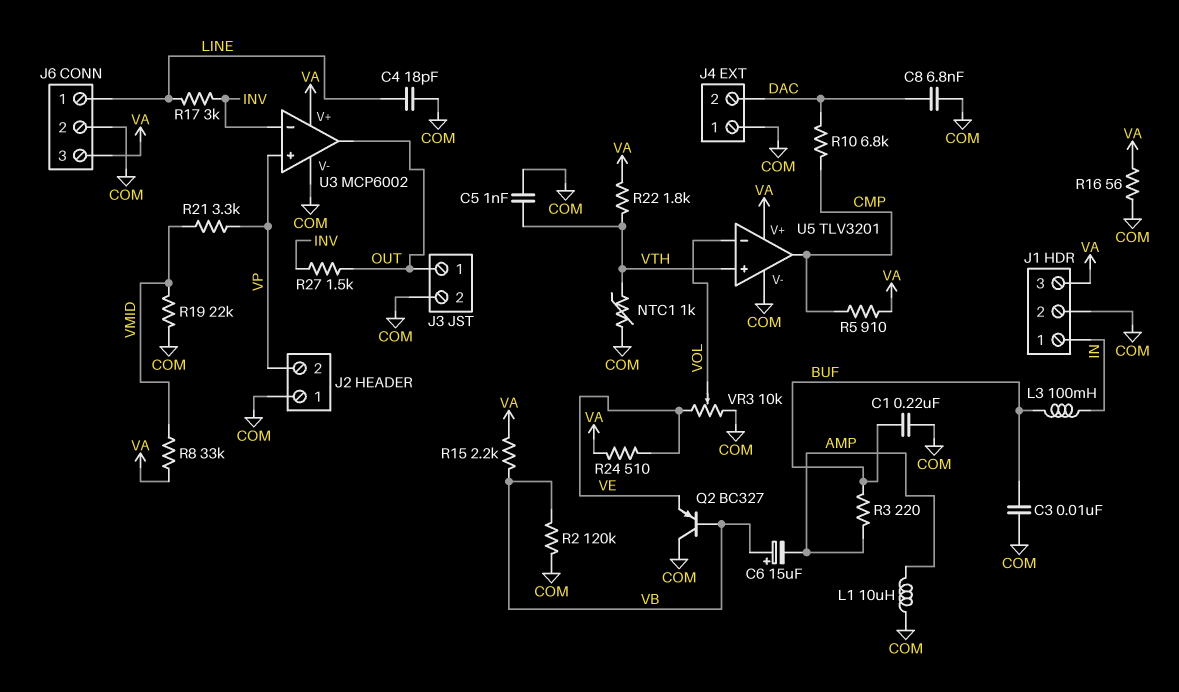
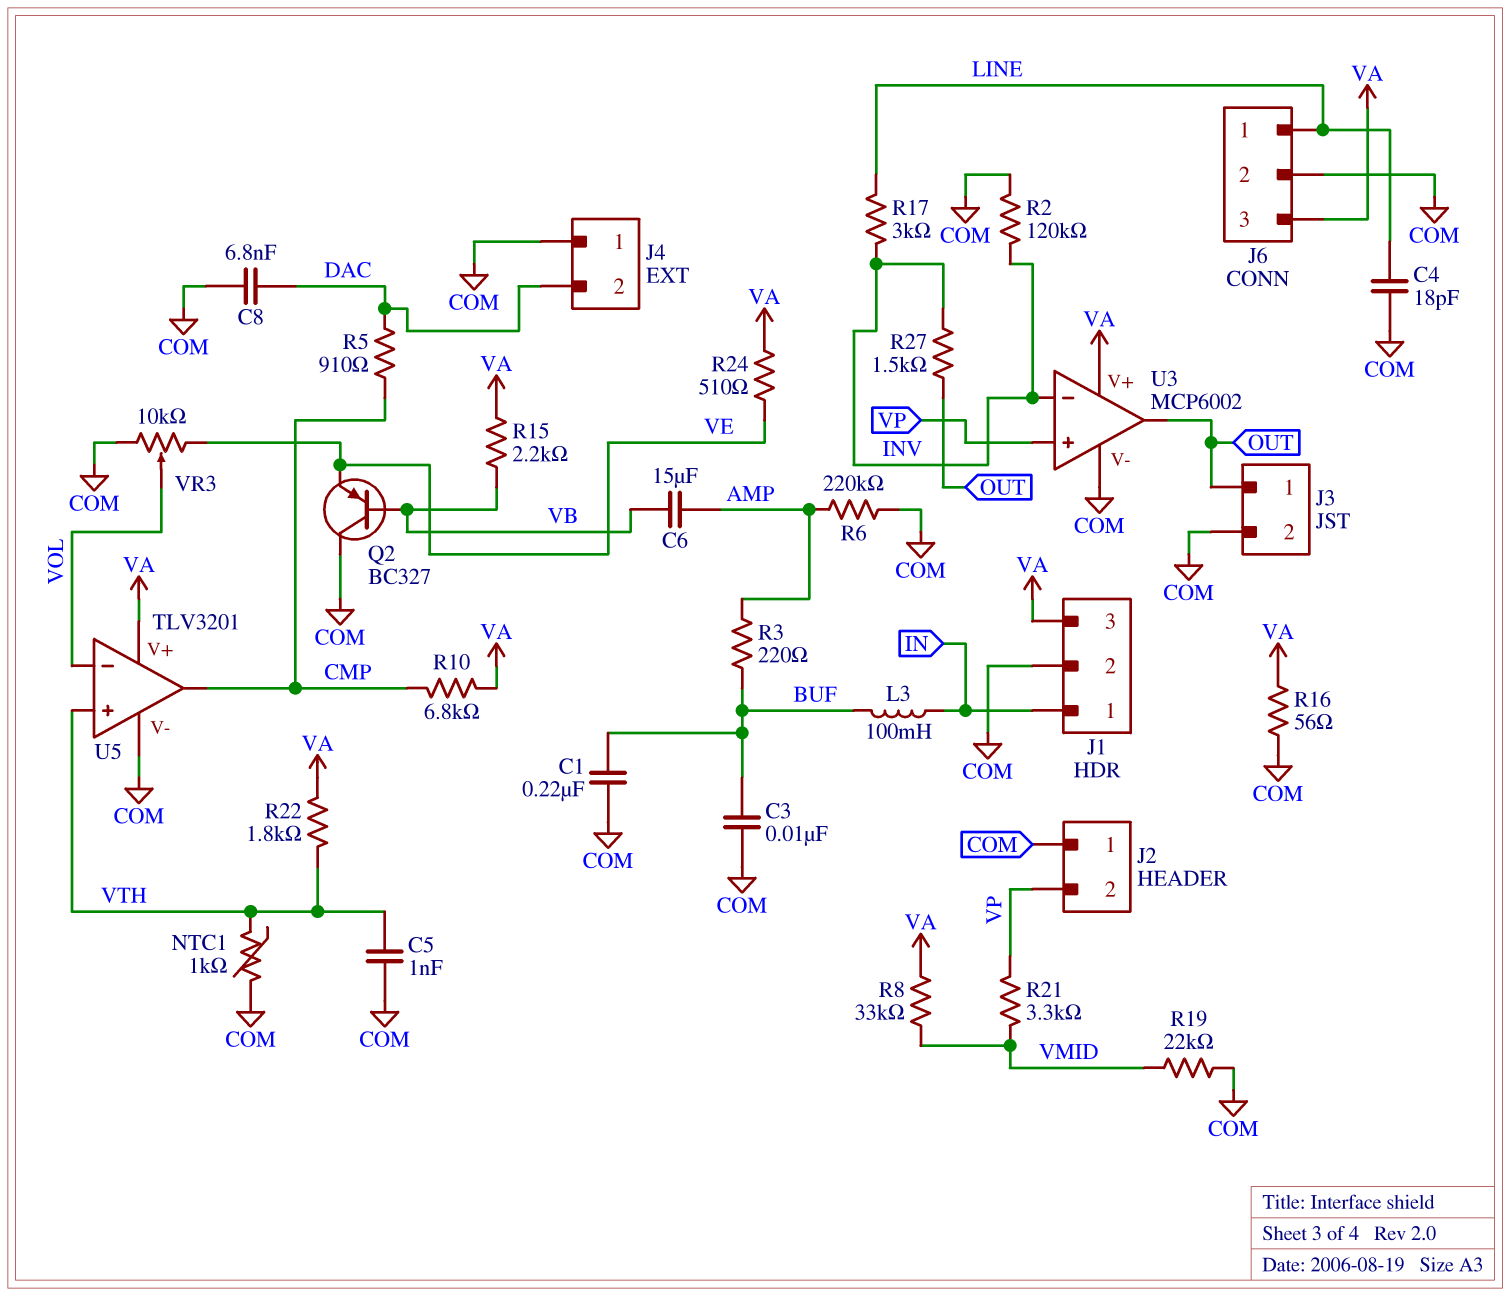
C6: 15uF (plus VB, minus AMP) -> 15uF (AMP, VB)
L1: 10uH (AMP, COM) -> none
R2: 120k (COM, VB) -> 120k (COM, INV)
R5: 910 (CMP, VA) -> 910 (CMP, DAC)
R6: none -> 220k (AMP, COM)
R10: 6.8k (CMP, DAC) -> 6.8k (CMP, VA)

